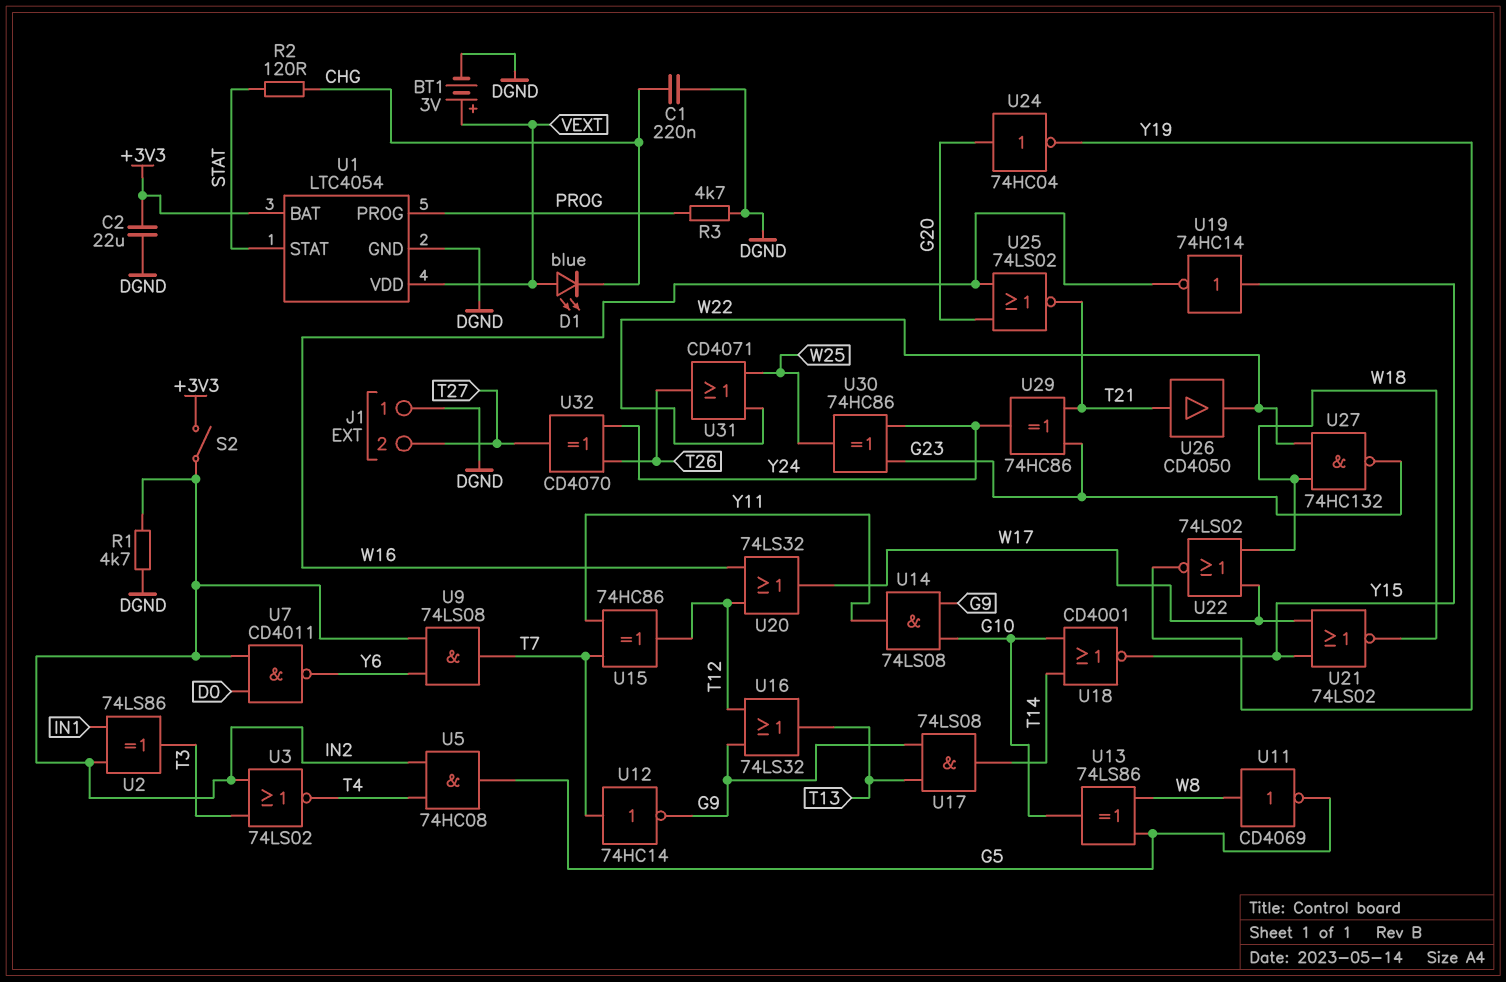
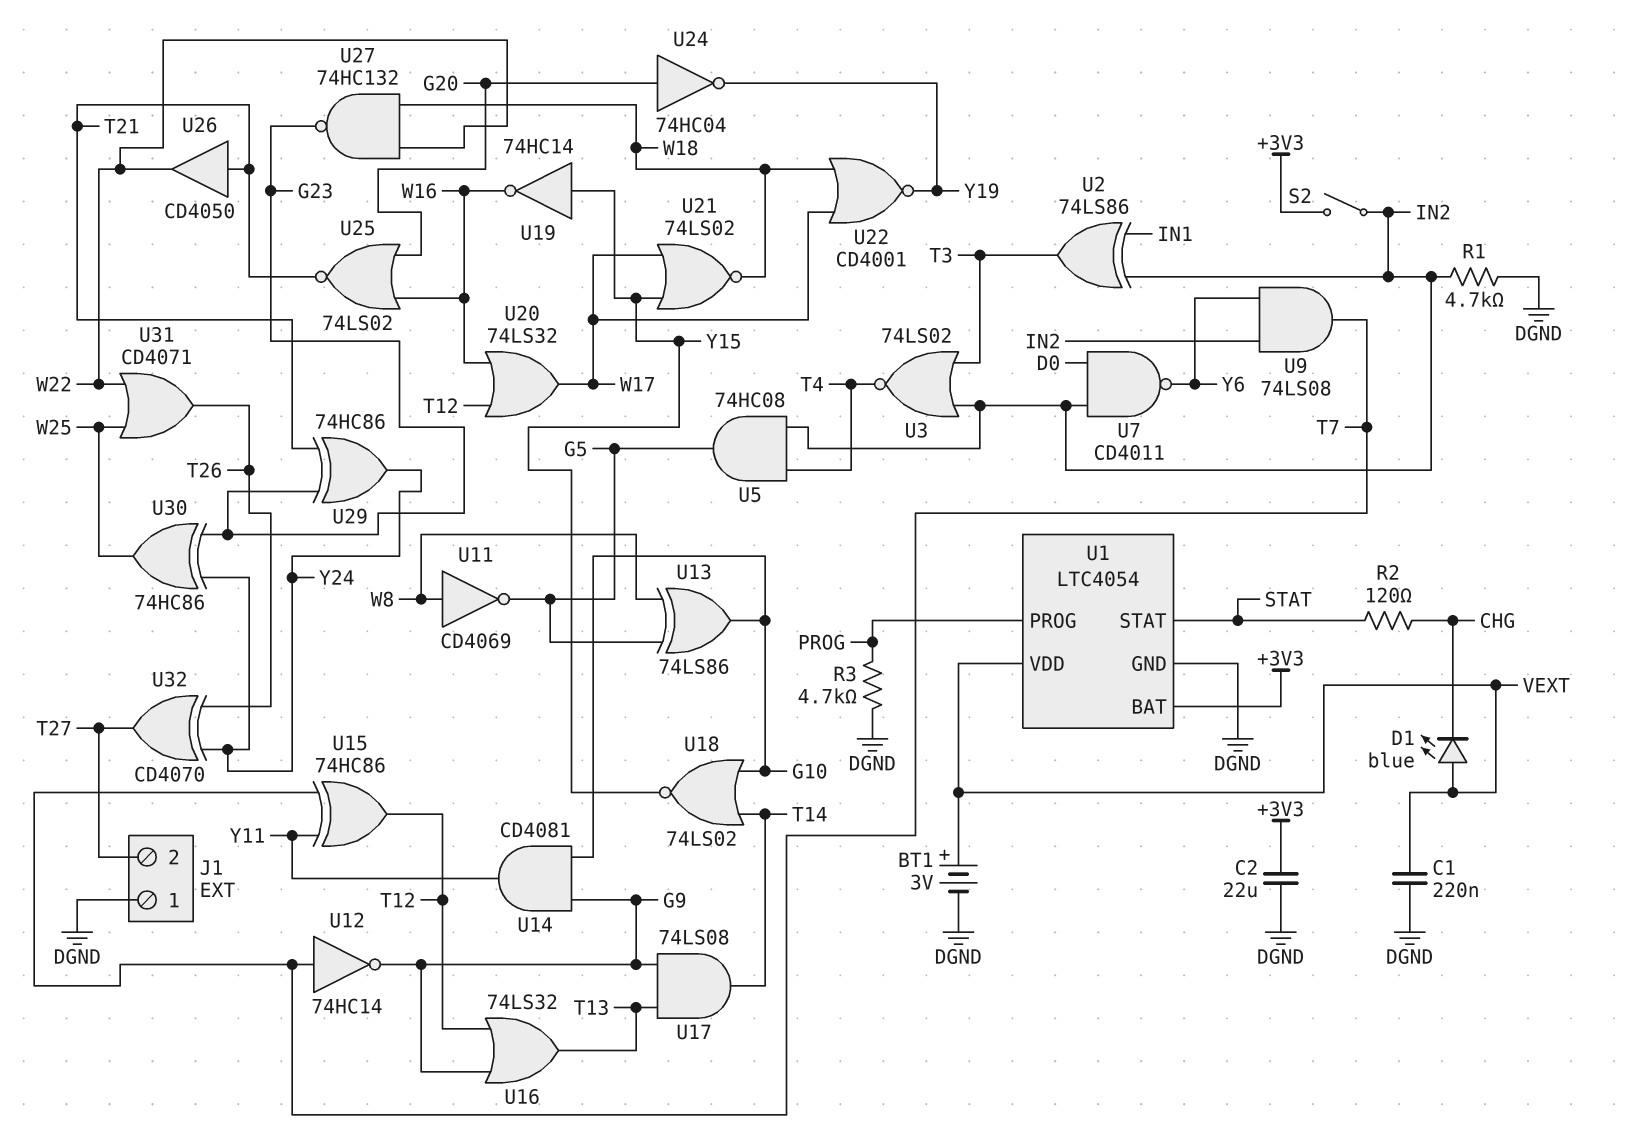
C1: 220nF (CHG, DGND) -> 220nF (DGND, VEXT)
U14: AND 74LS08 (in G9, in G10, out Y11) -> AND CD4081 (in G9, in G10, out Y11)
U18: NOR CD4001 (in G10, in T14, out Y15) -> NOR 74LS02 (in G10, in T14, out Y15)
U22: NOR 74LS02 (in W17, in W18, out Y19) -> NOR CD4001 (in W17, in W18, out Y19)

